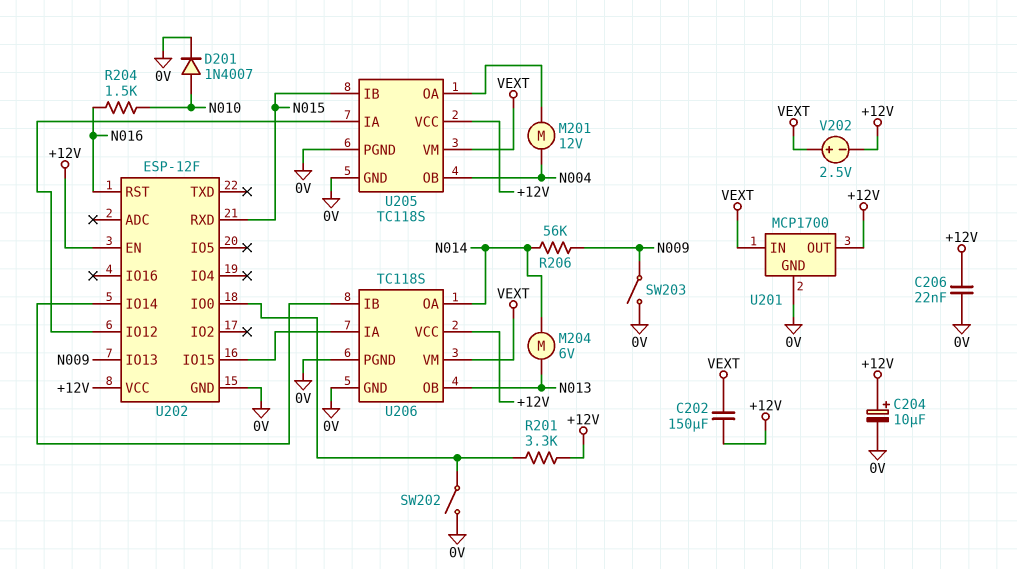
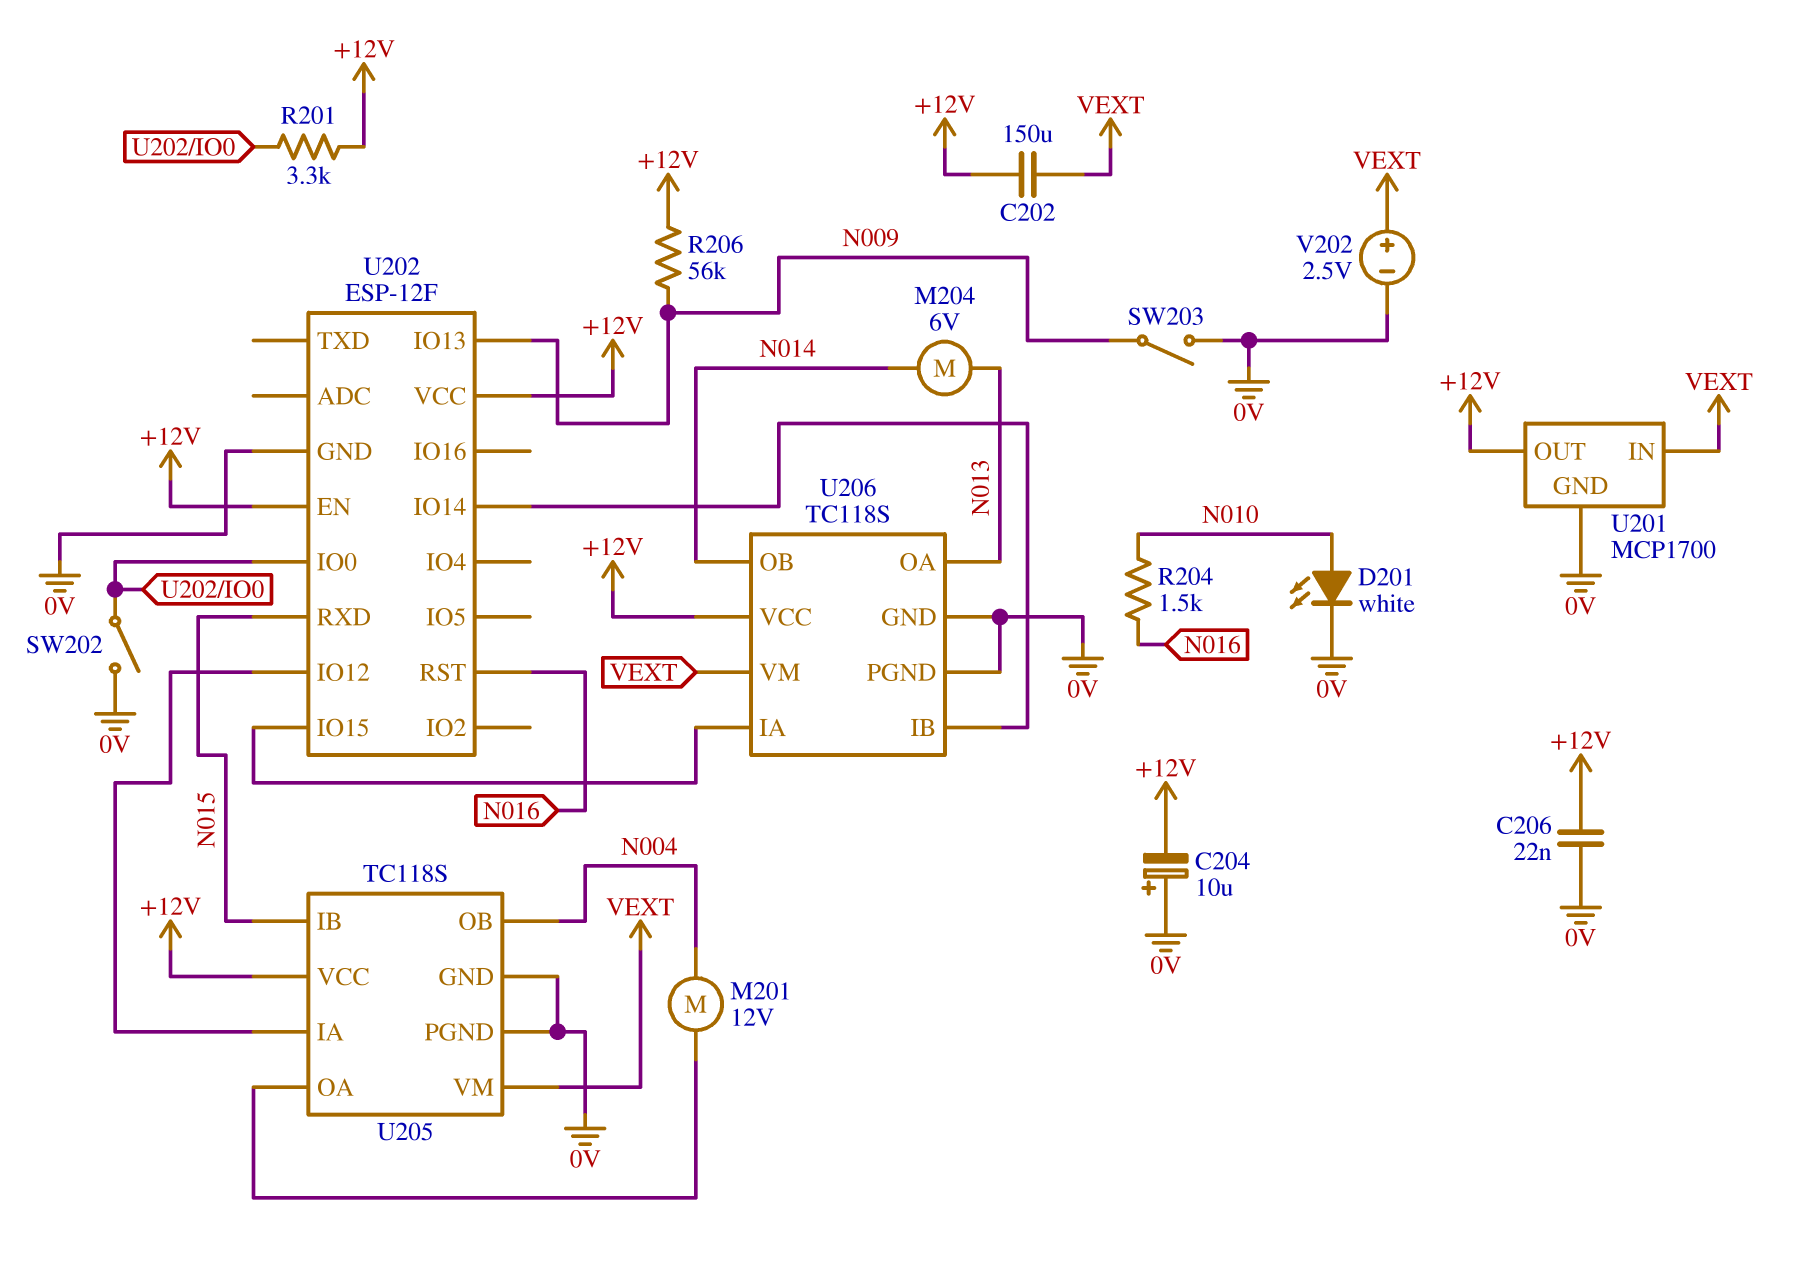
C204: 10uF (plus +12V, minus 0V) -> 10uF (plus 0V, minus +12V)
D201: diode 1N4007 (A N010, K 0V) -> LED white (A N010, K 0V)
R206: 56k (N009, N014) -> 56k (+12V, N009)
U206 pin OA: N014 -> N013
U206 pin OB: N013 -> N014
V202: 2.5V (plus VEXT, minus +12V) -> 2.5V (plus VEXT, minus 0V)

